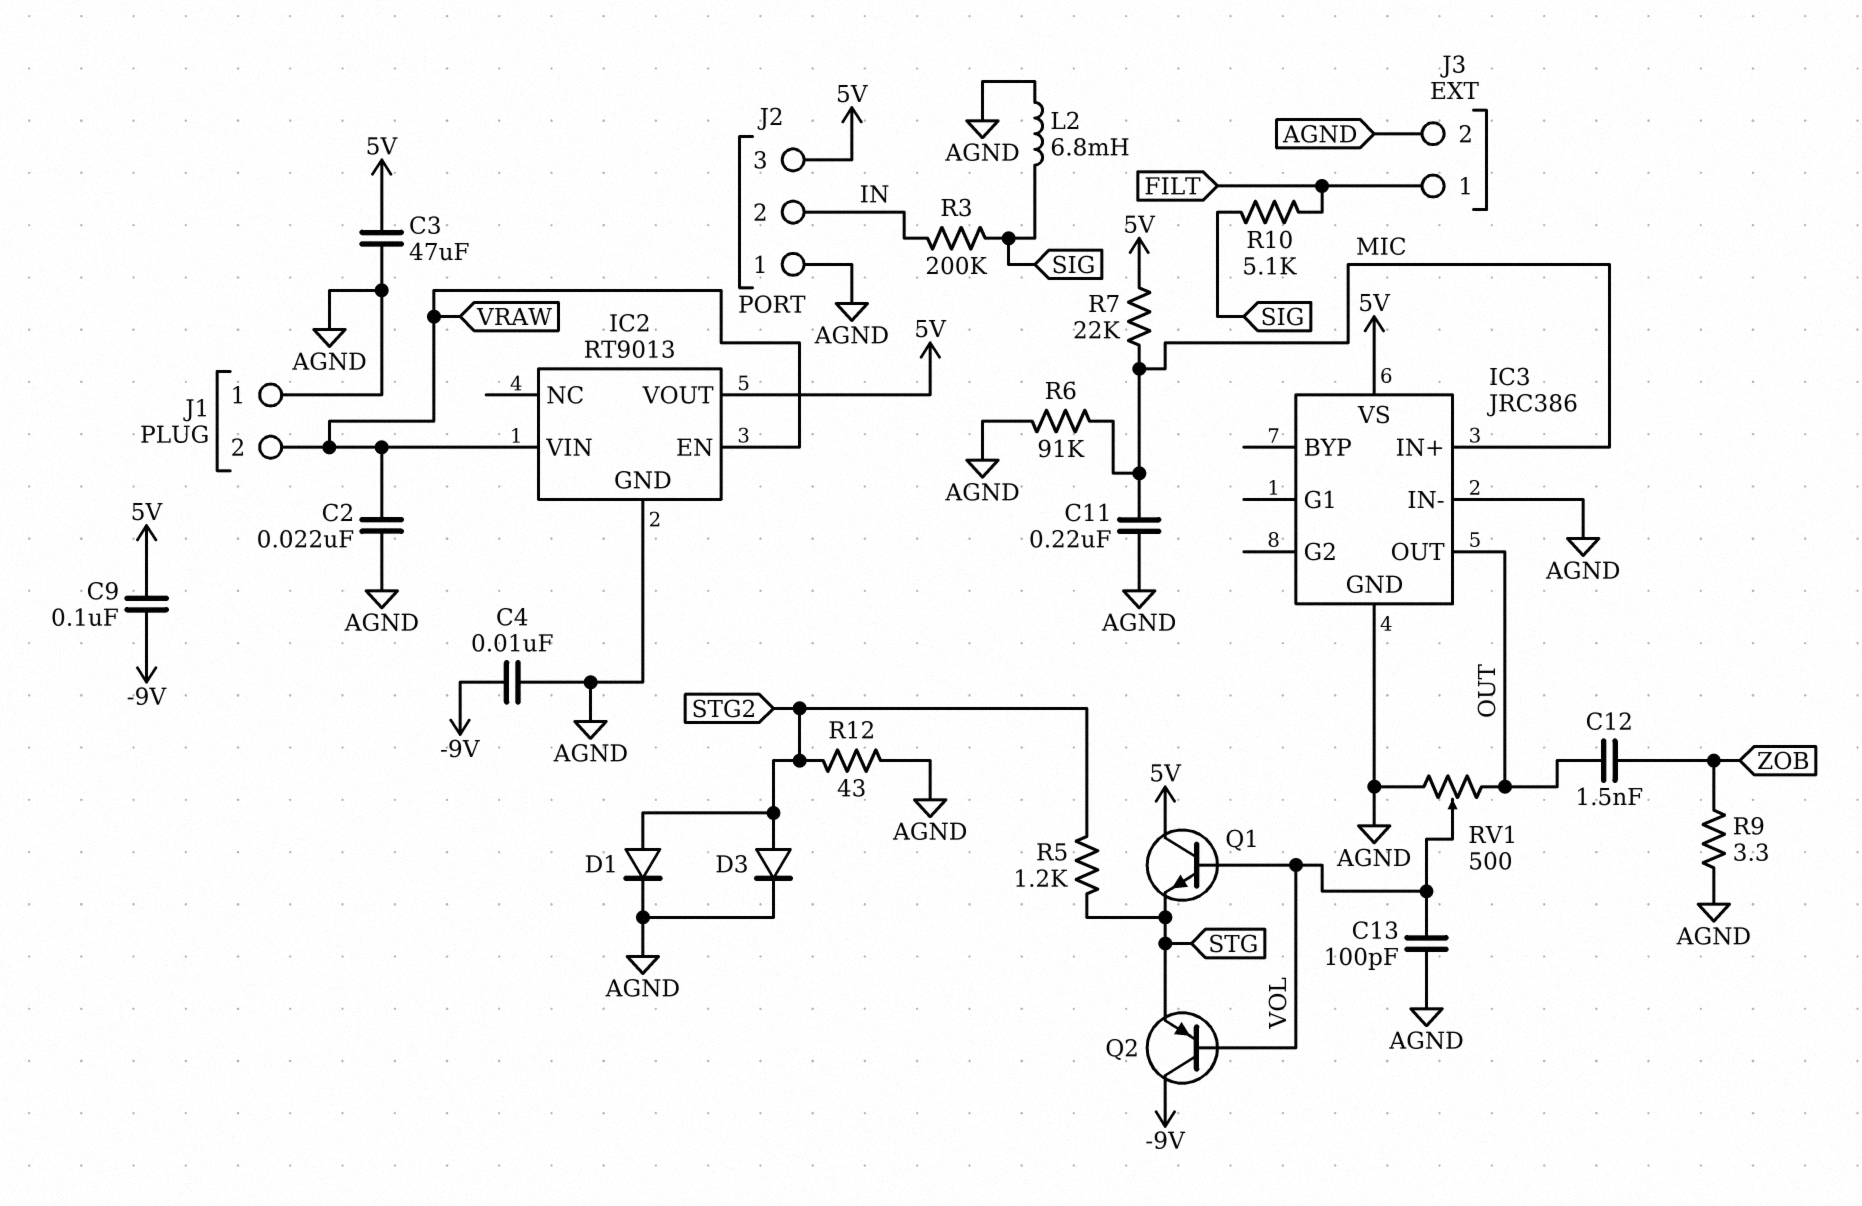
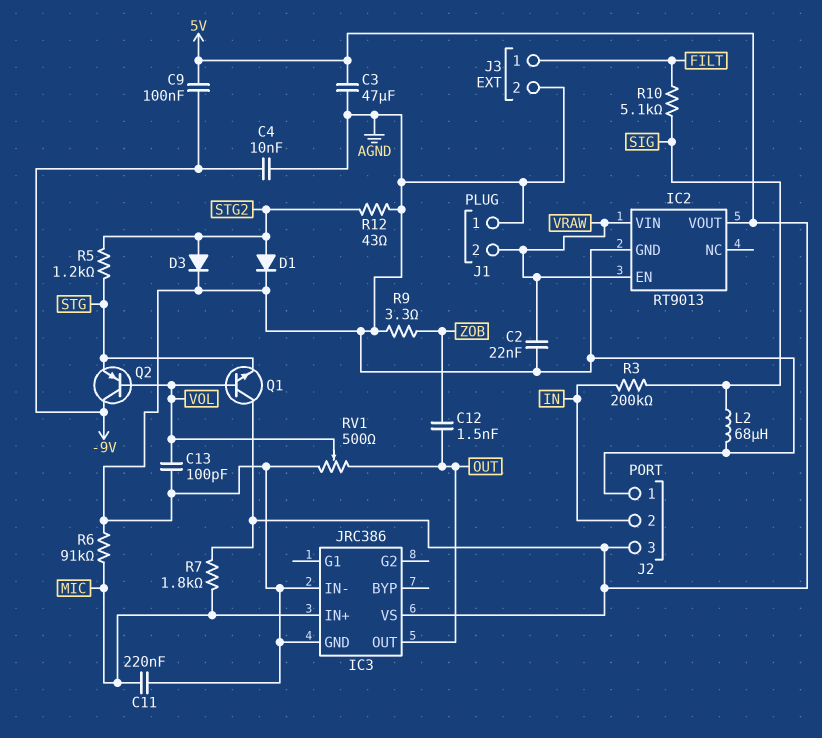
L2: 6.8mH (AGND, SIG) -> 68uH (AGND, SIG)
R7: 22k (5V, MIC) -> 1.8k (5V, MIC)

